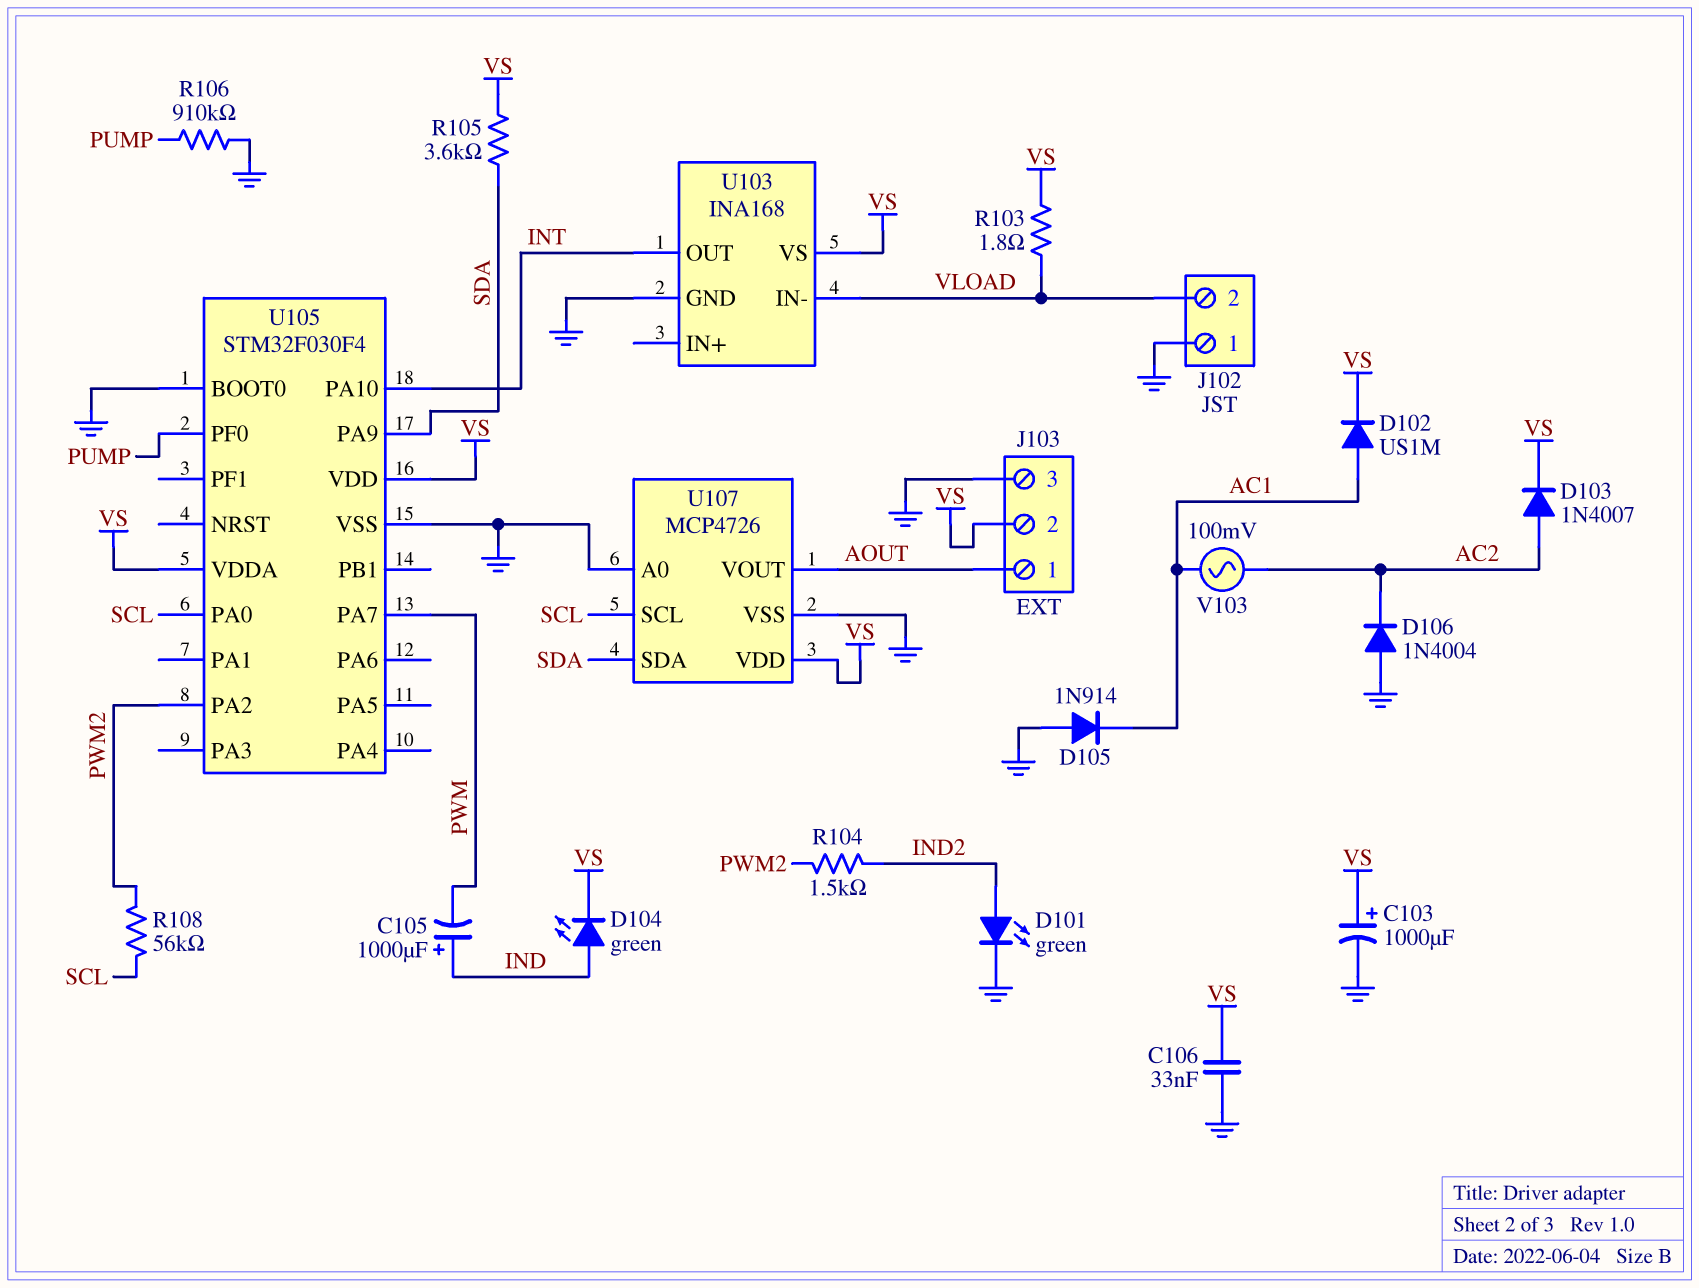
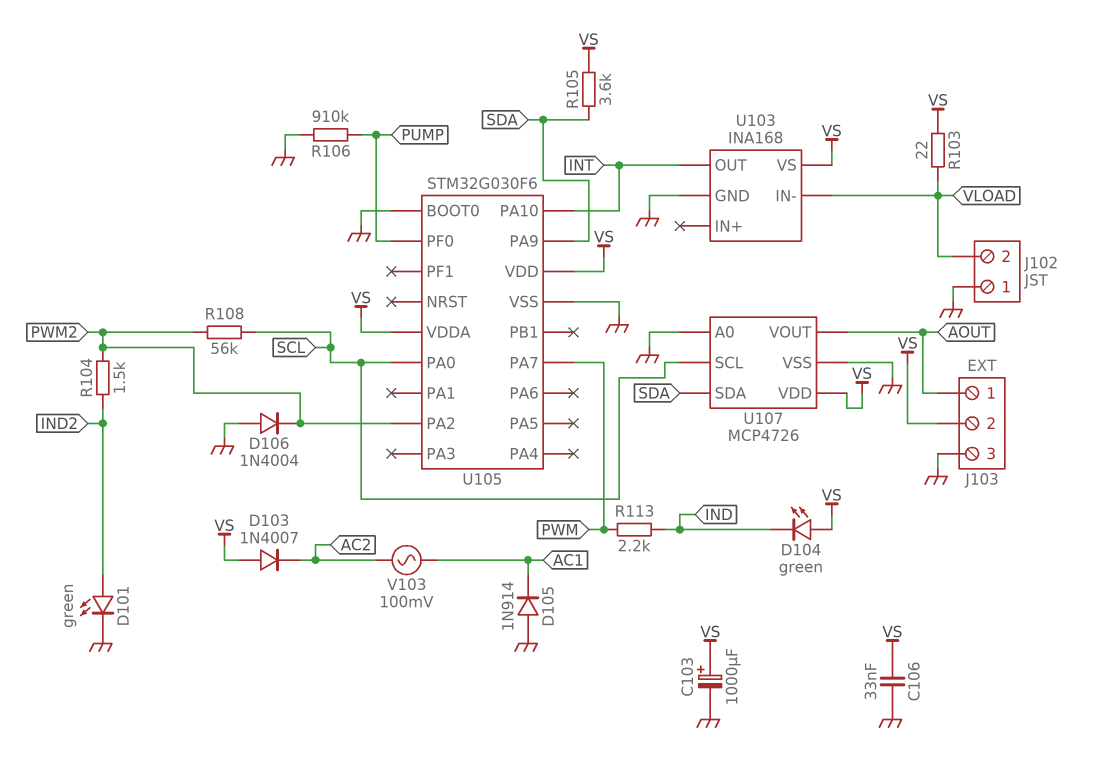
C105: 1000uF (plus IND, minus PWM) -> none
D102: diode US1M (A AC1, K VS) -> none
D103: diode 1N4007 (A AC2, K VS) -> diode 1N4007 (A VS, K AC2)
D104: LED green (A IND, K VS) -> LED green (A VS, K IND)
D106: diode 1N4004 (A GND, K AC2) -> diode 1N4004 (A GND, K PWM2)
R103: 1.8 (VLOAD, VS) -> 22 (VLOAD, VS)
R113: none -> 2.2k (IND, PWM)
U105: STM32F030F4 -> STM32G030F6

